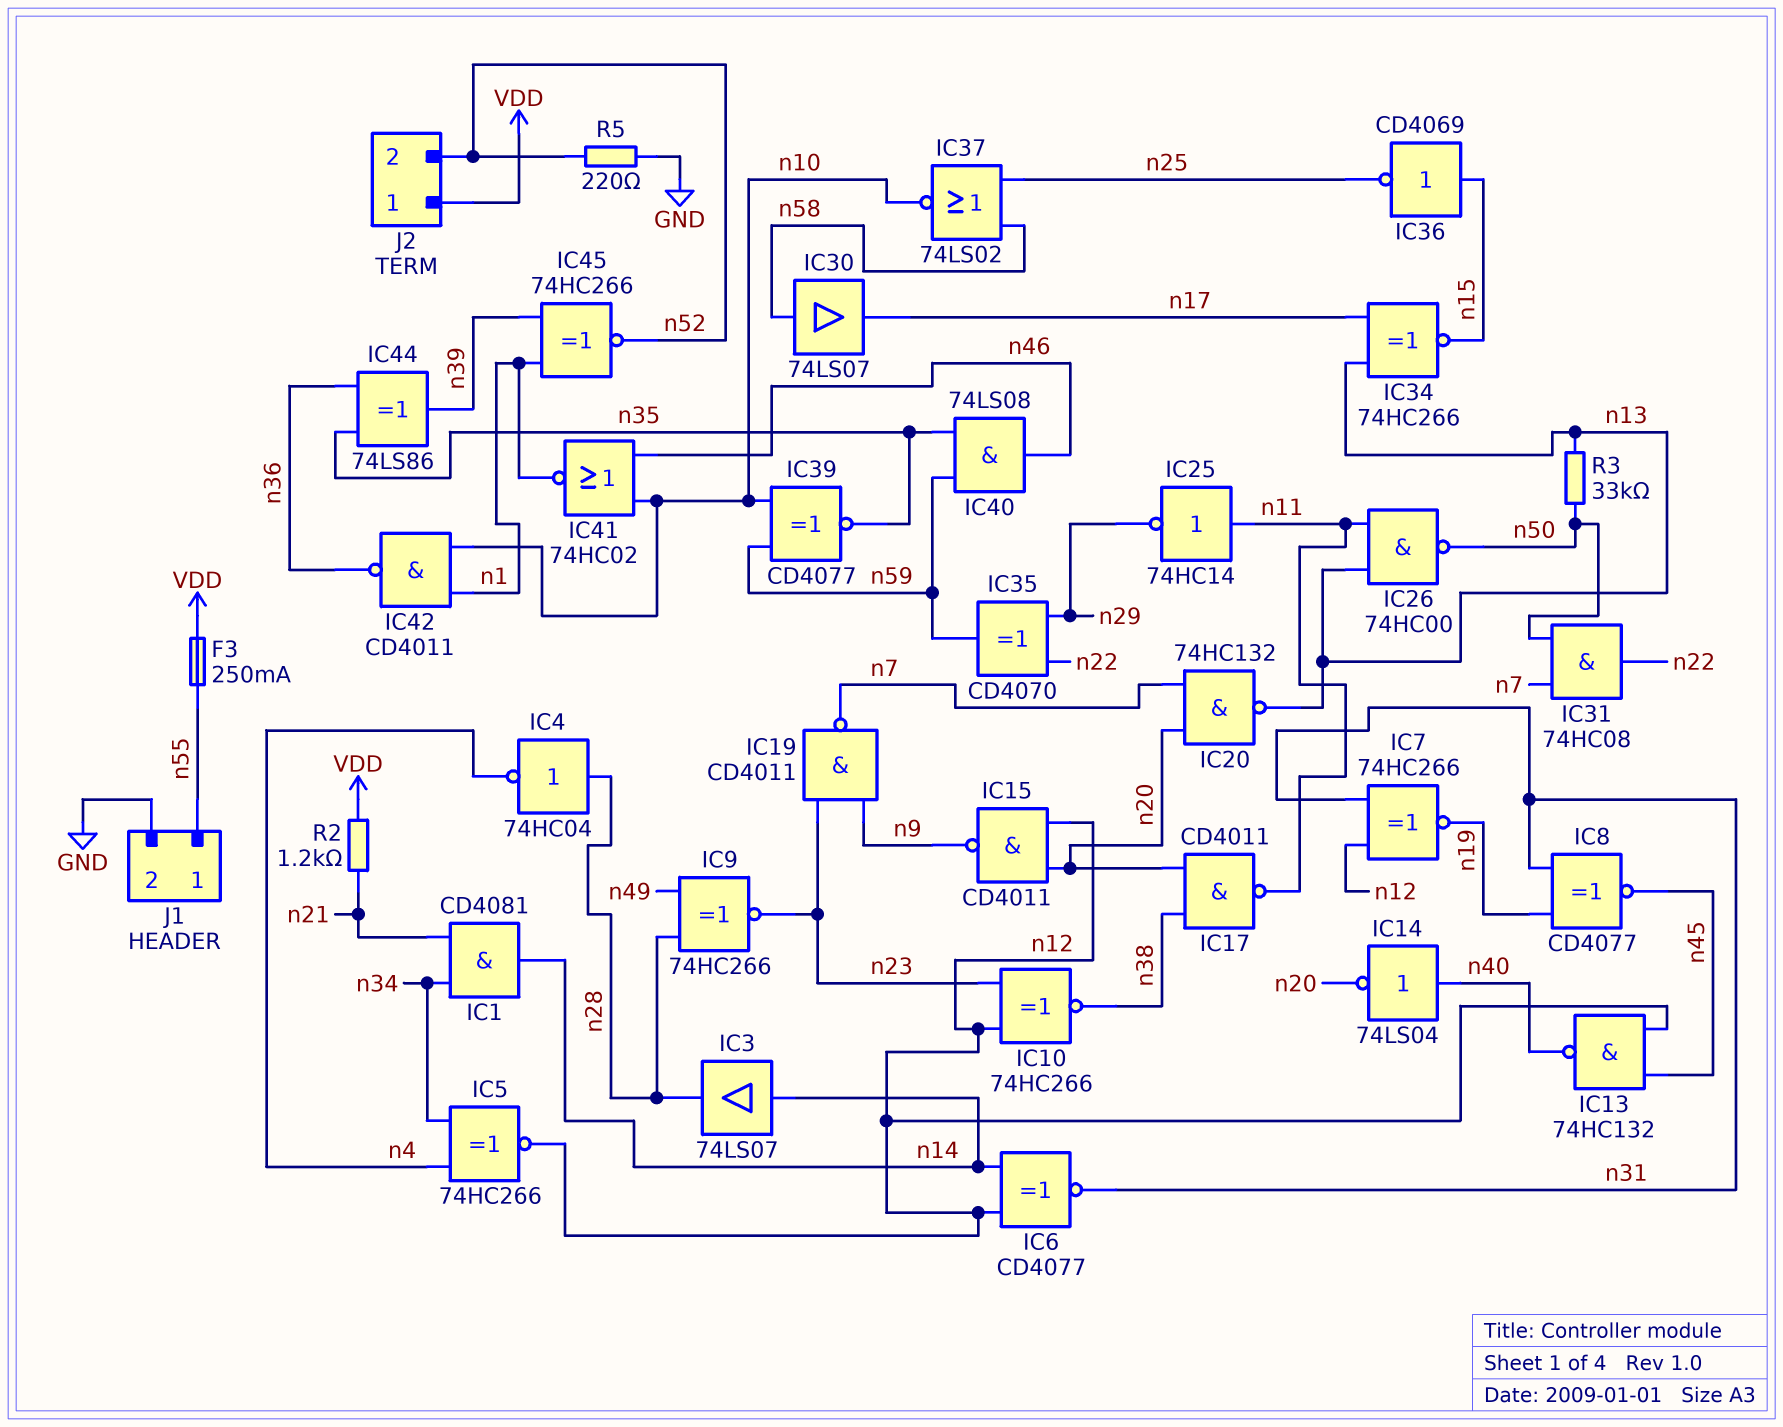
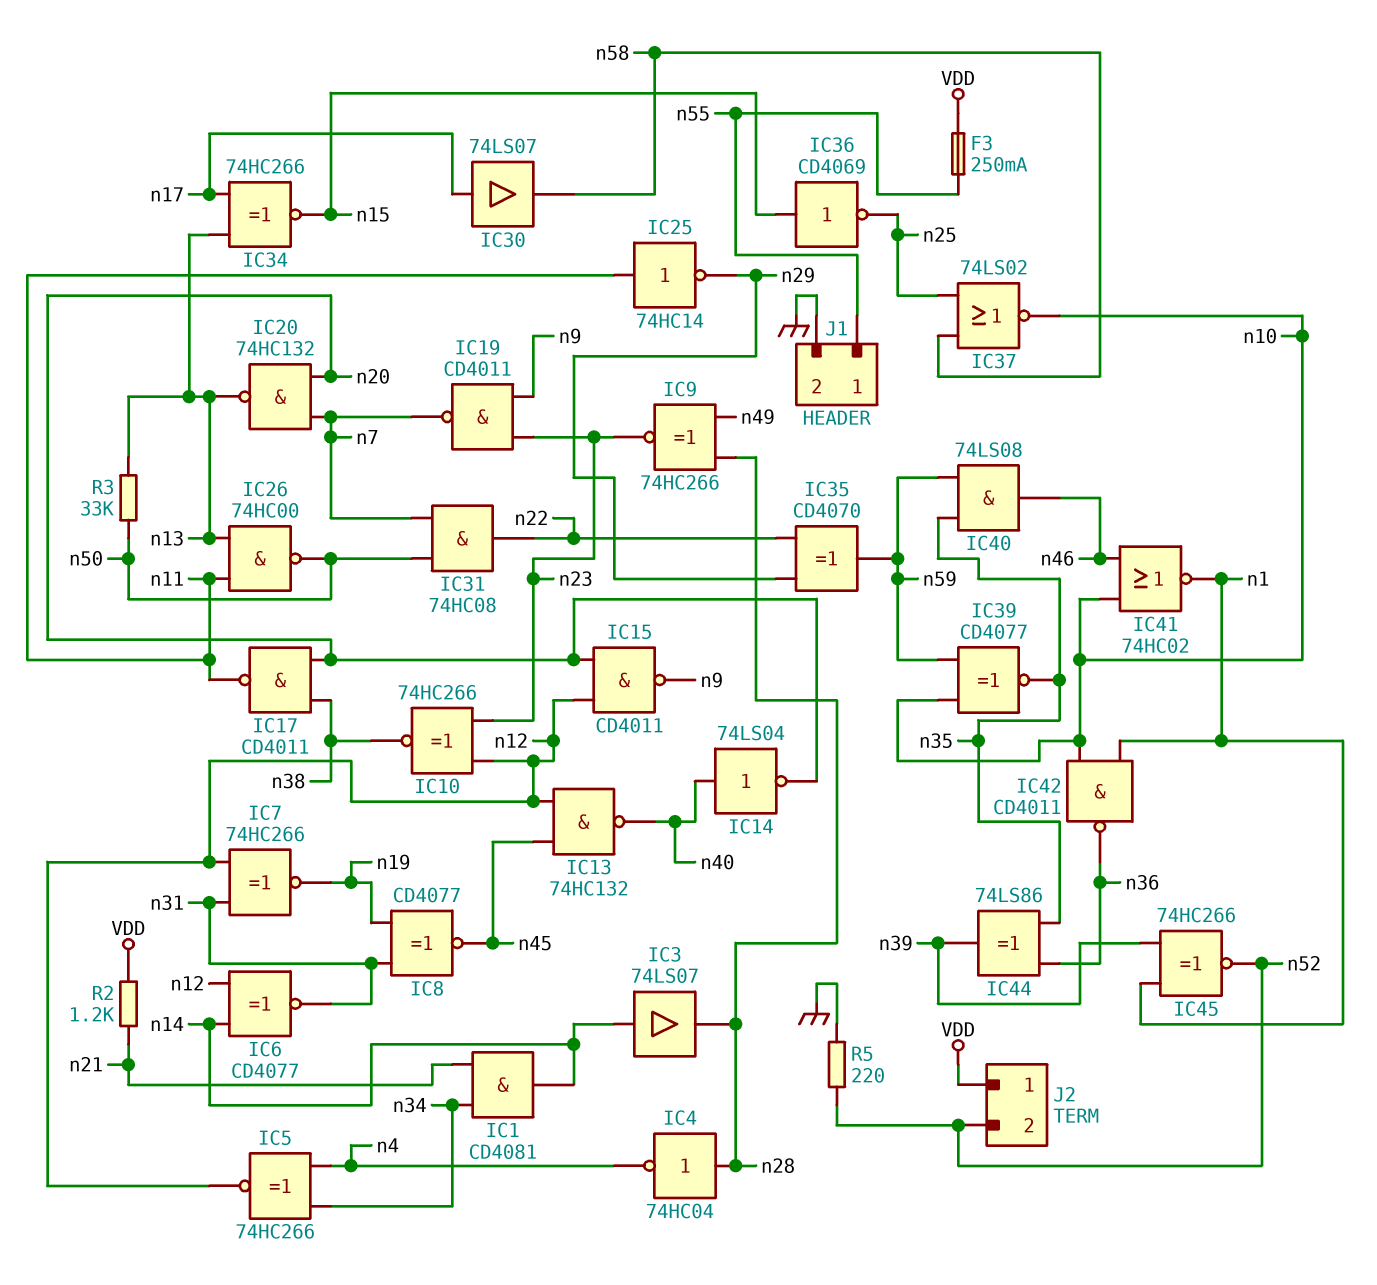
IC30: buffer 74LS07 (in n58, out n17) -> buffer 74LS07 (in n17, out n58)

